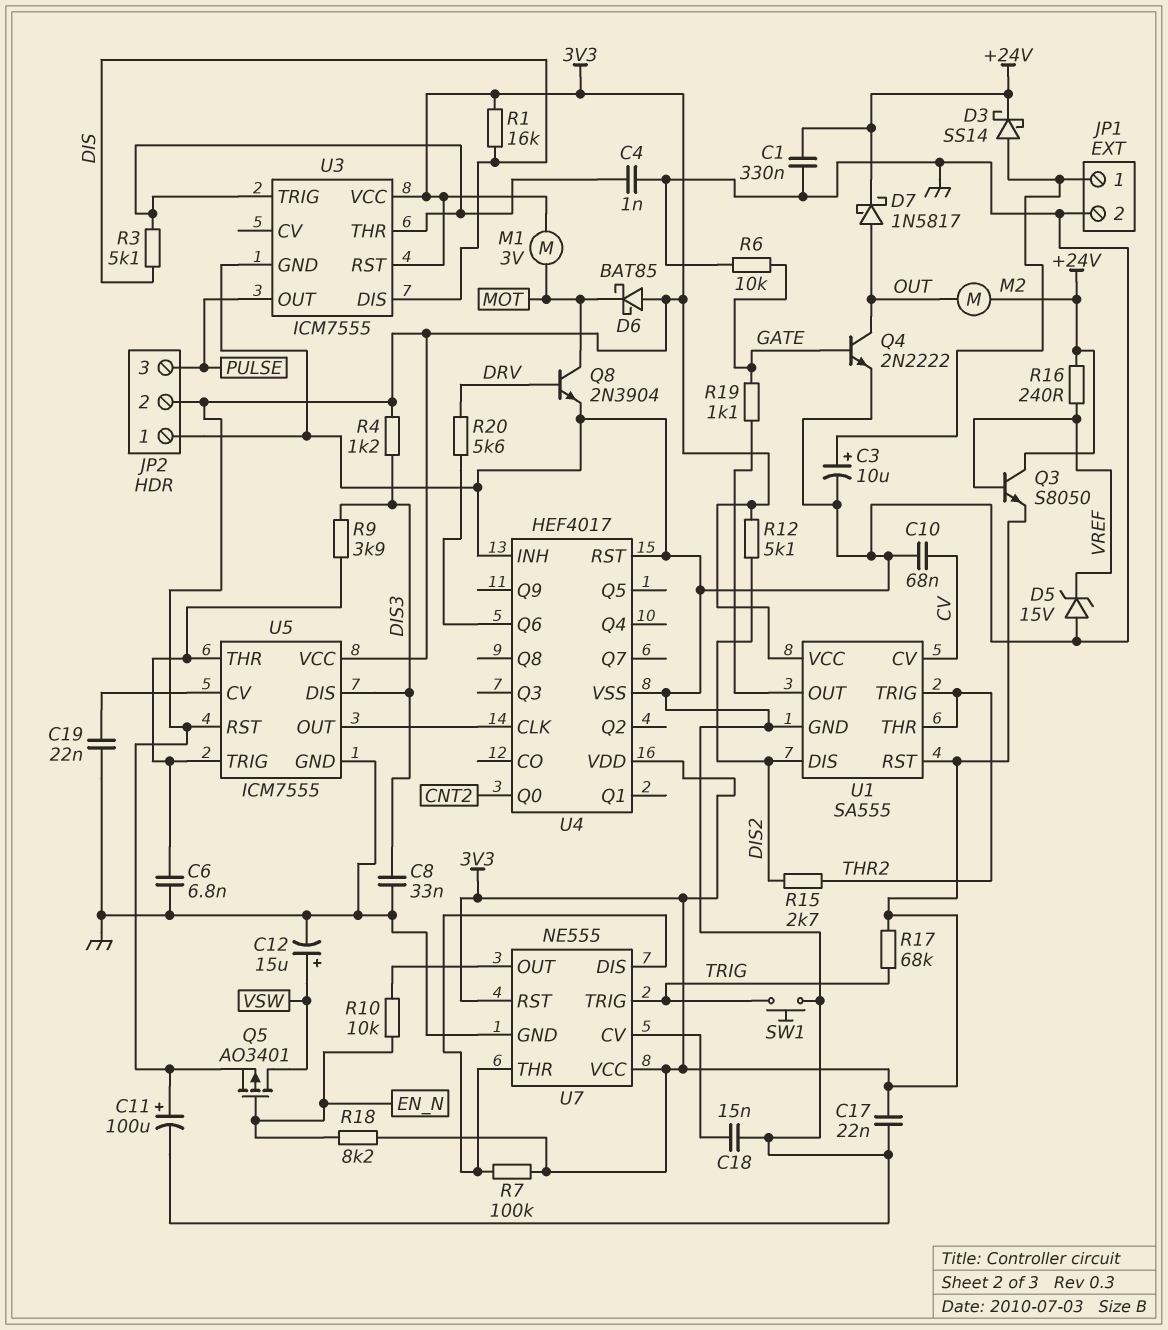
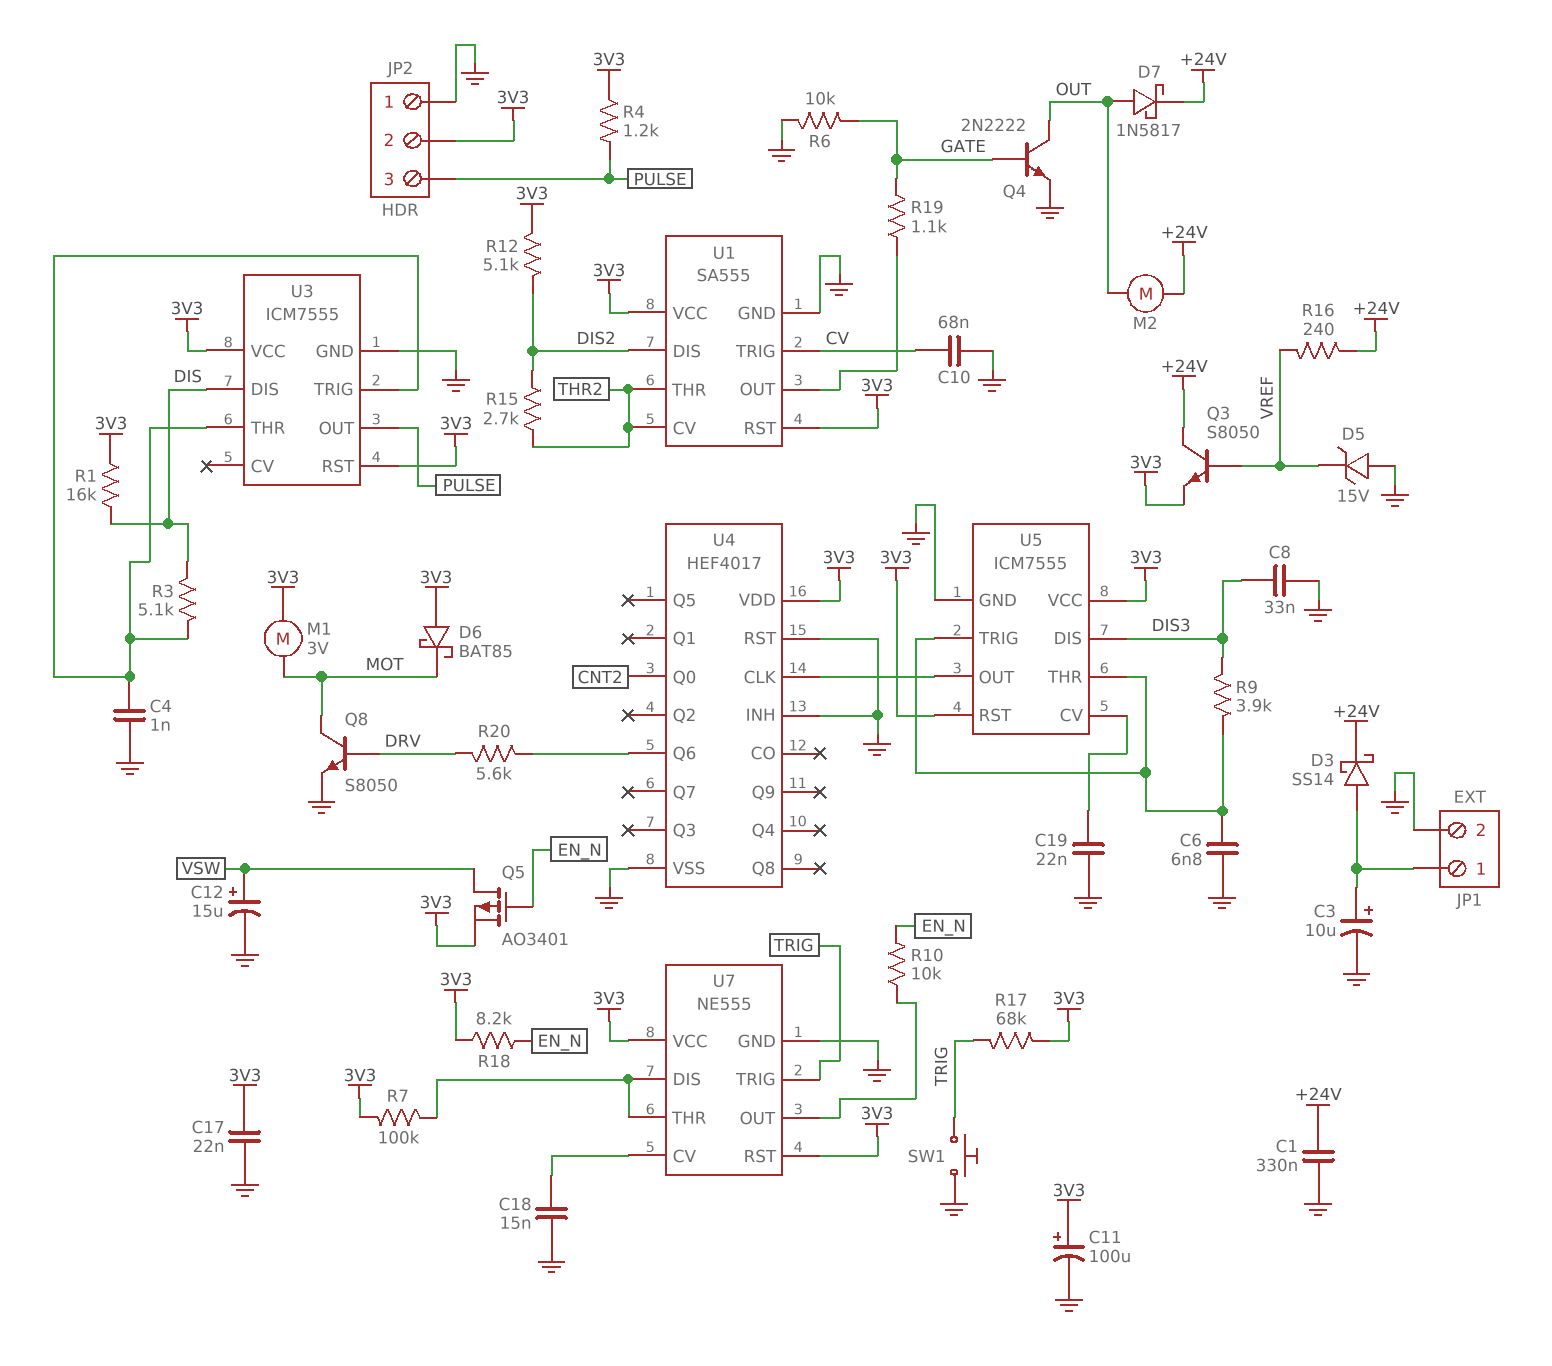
Q8: NPN 2N3904 (B DRV, C MOT, E GND) -> NPN S8050 (B DRV, C MOT, E GND)
R4: 1.2k (3V3, DIS3) -> 1.2k (3V3, PULSE)
U1 pin CV: CV -> THR2
U1 pin TRIG: THR2 -> CV

